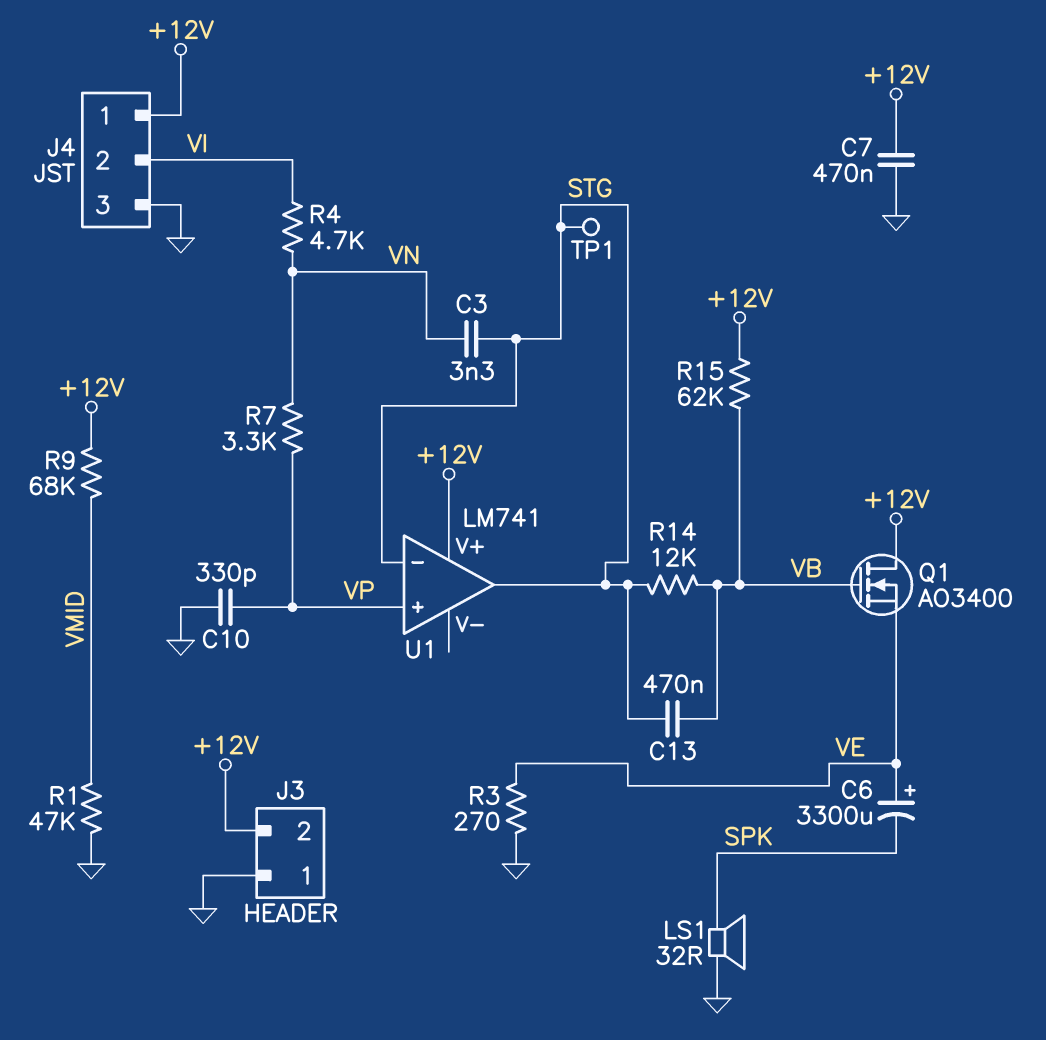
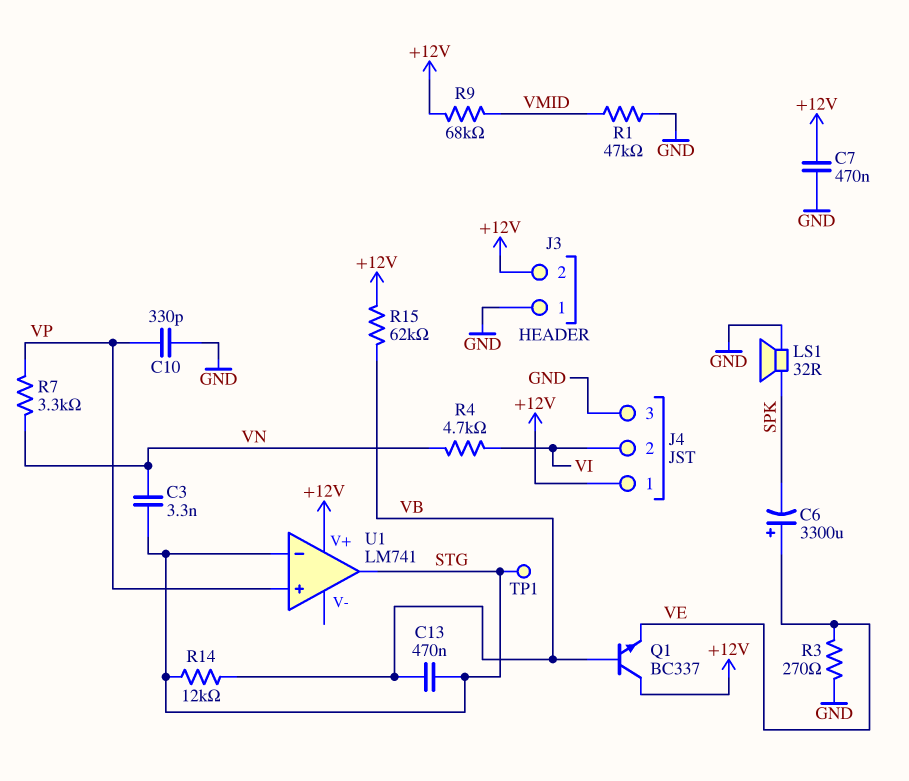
Q1: NMOS AO3400 (G VB, D +12V, S VE) -> NPN BC337 (B VB, C +12V, E VE)

